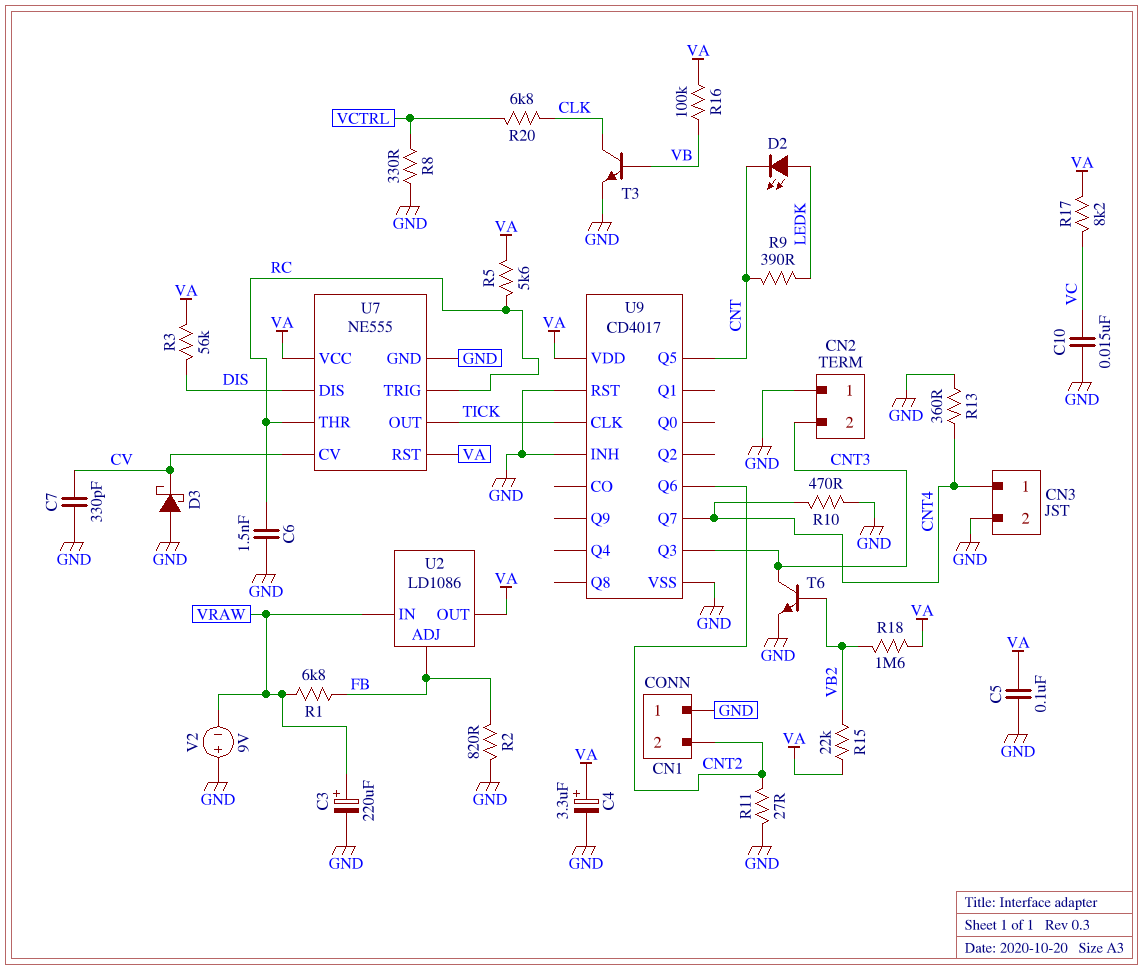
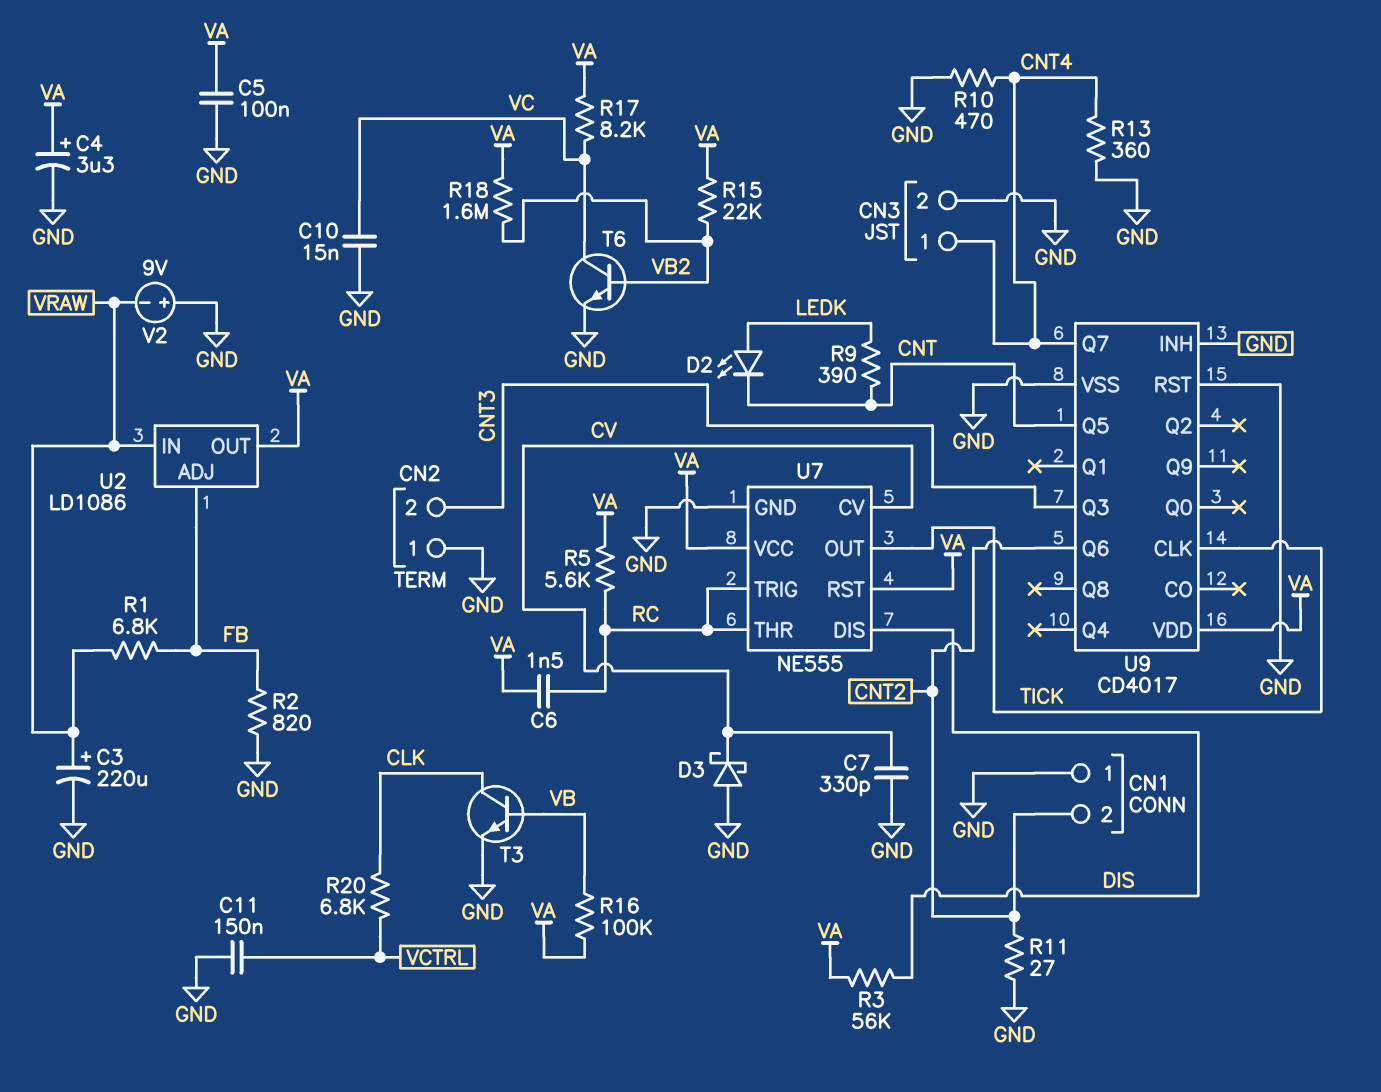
C6: 1.5nF (GND, RC) -> 1.5nF (RC, VA)
C11: none -> 150nF (GND, VCTRL)
R8: 330 (GND, VCTRL) -> none
T6: NPN (B VB2, C CNT3, E GND) -> NPN (B VB2, C VC, E GND)

